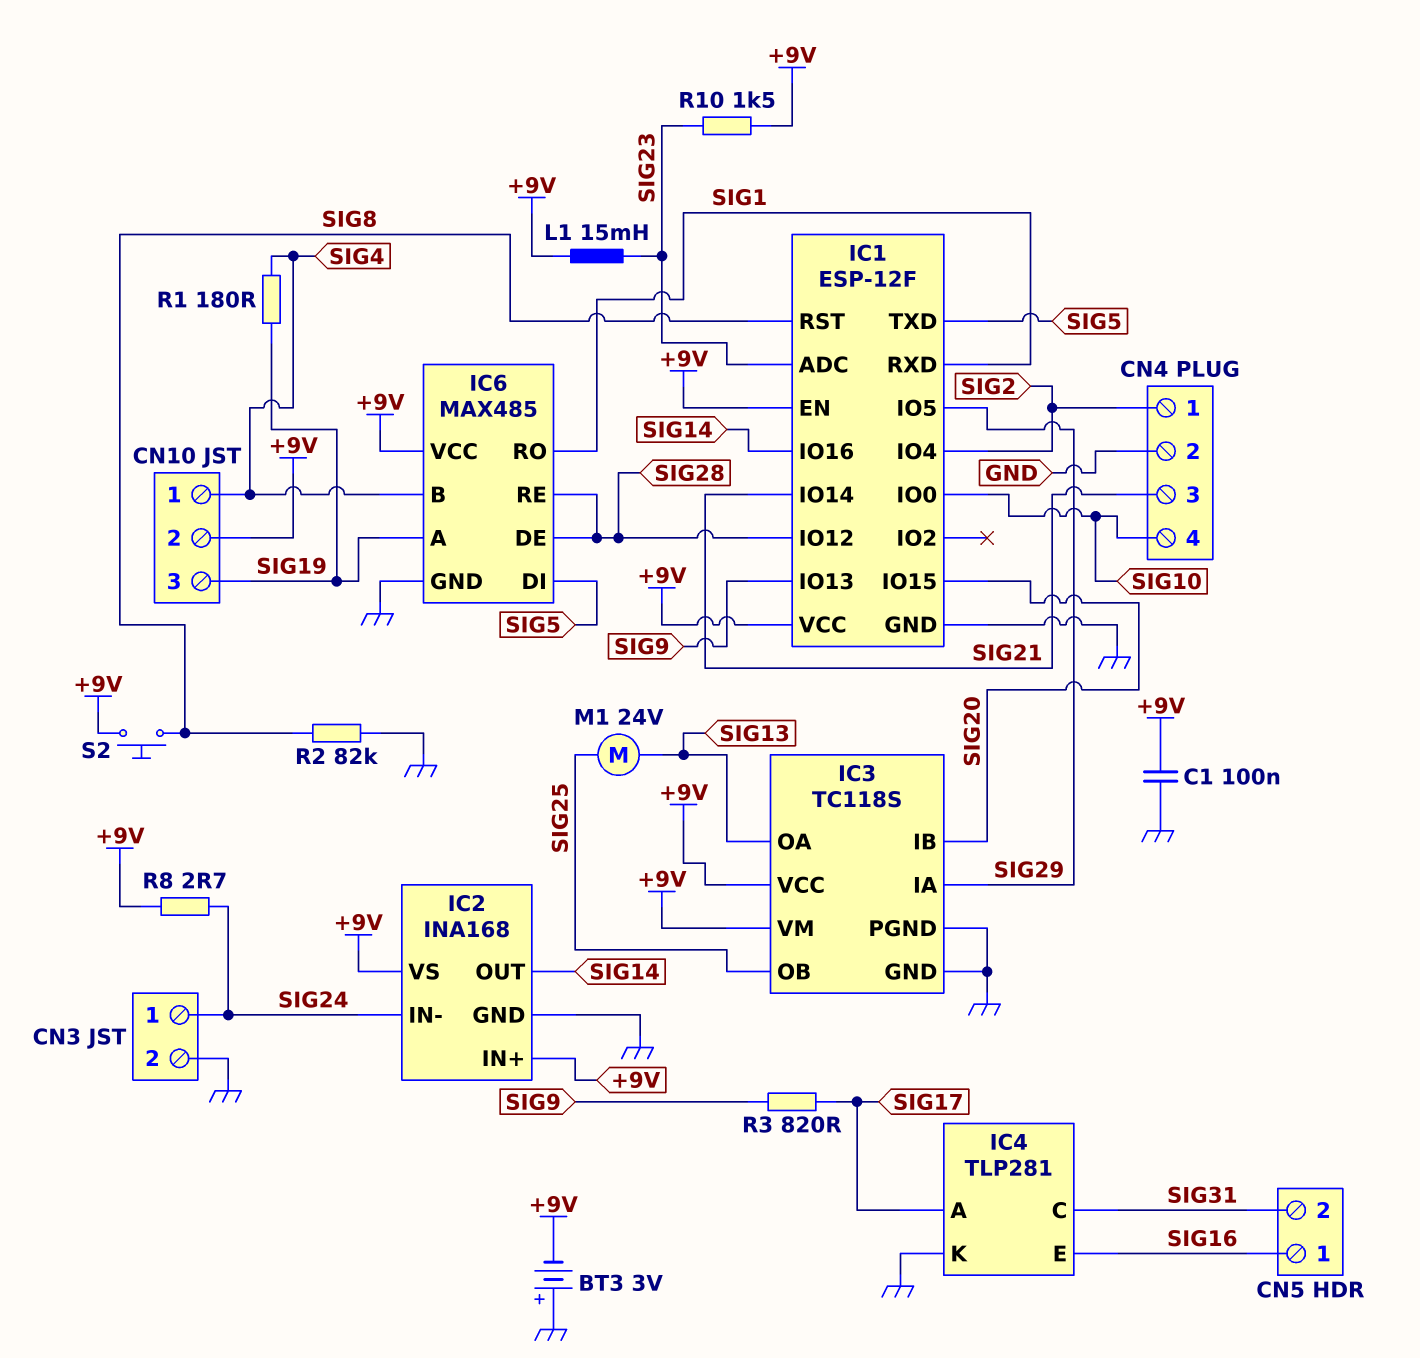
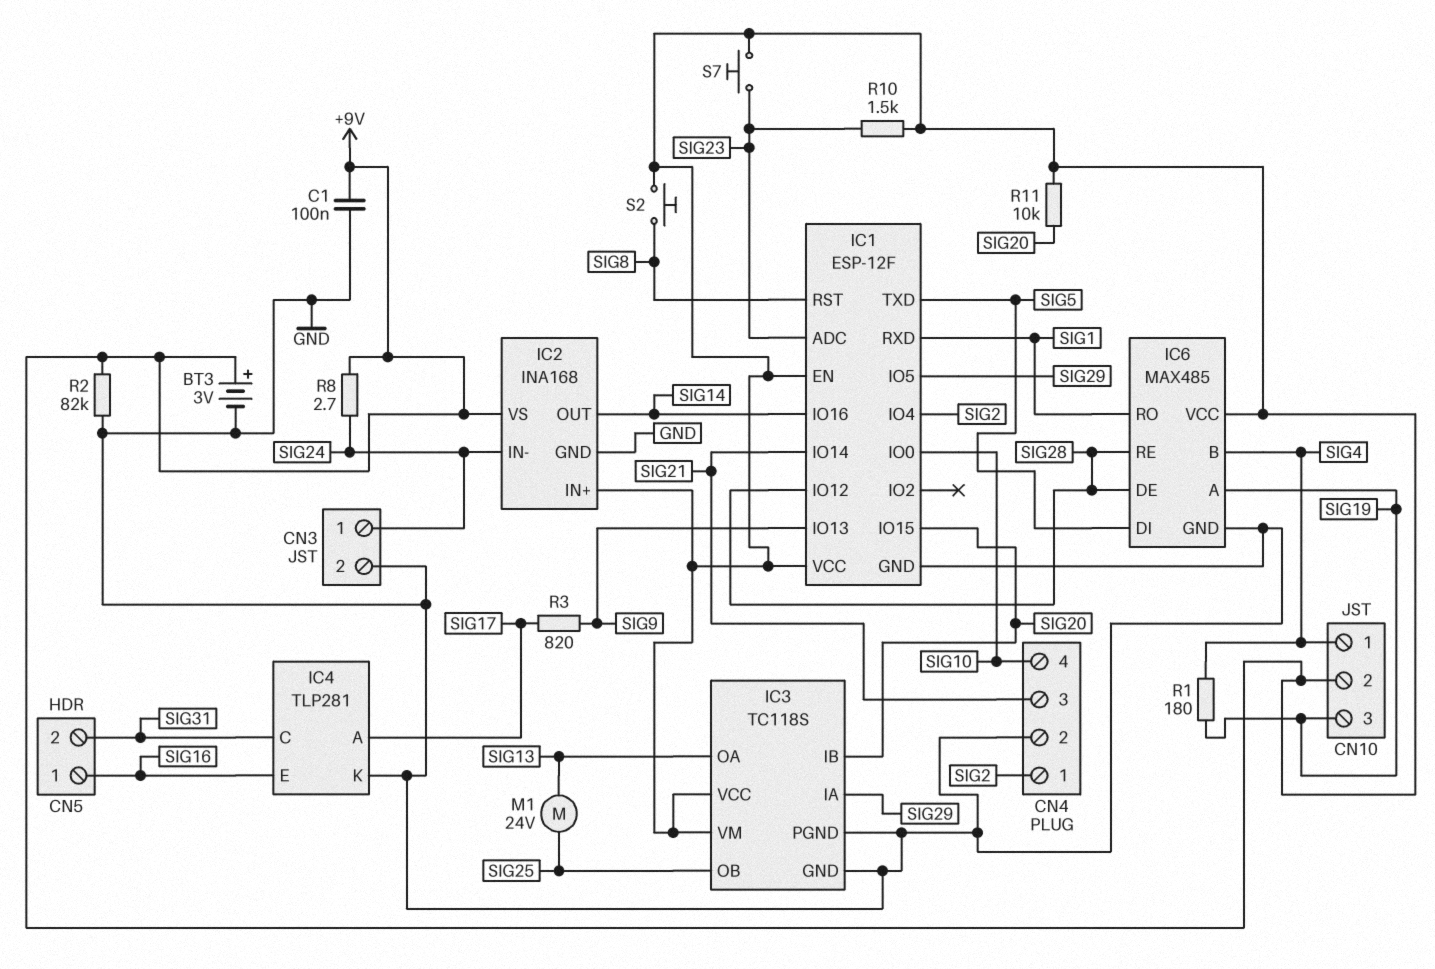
BT3: 3V (plus GND, minus +9V) -> 3V (plus +9V, minus GND)
L1: 15mH (+9V, SIG23) -> none
R2: 82k (GND, SIG8) -> 82k (+9V, GND)
R11: none -> 10k (+9V, SIG20)
S7: none -> button (+9V, SIG23)

